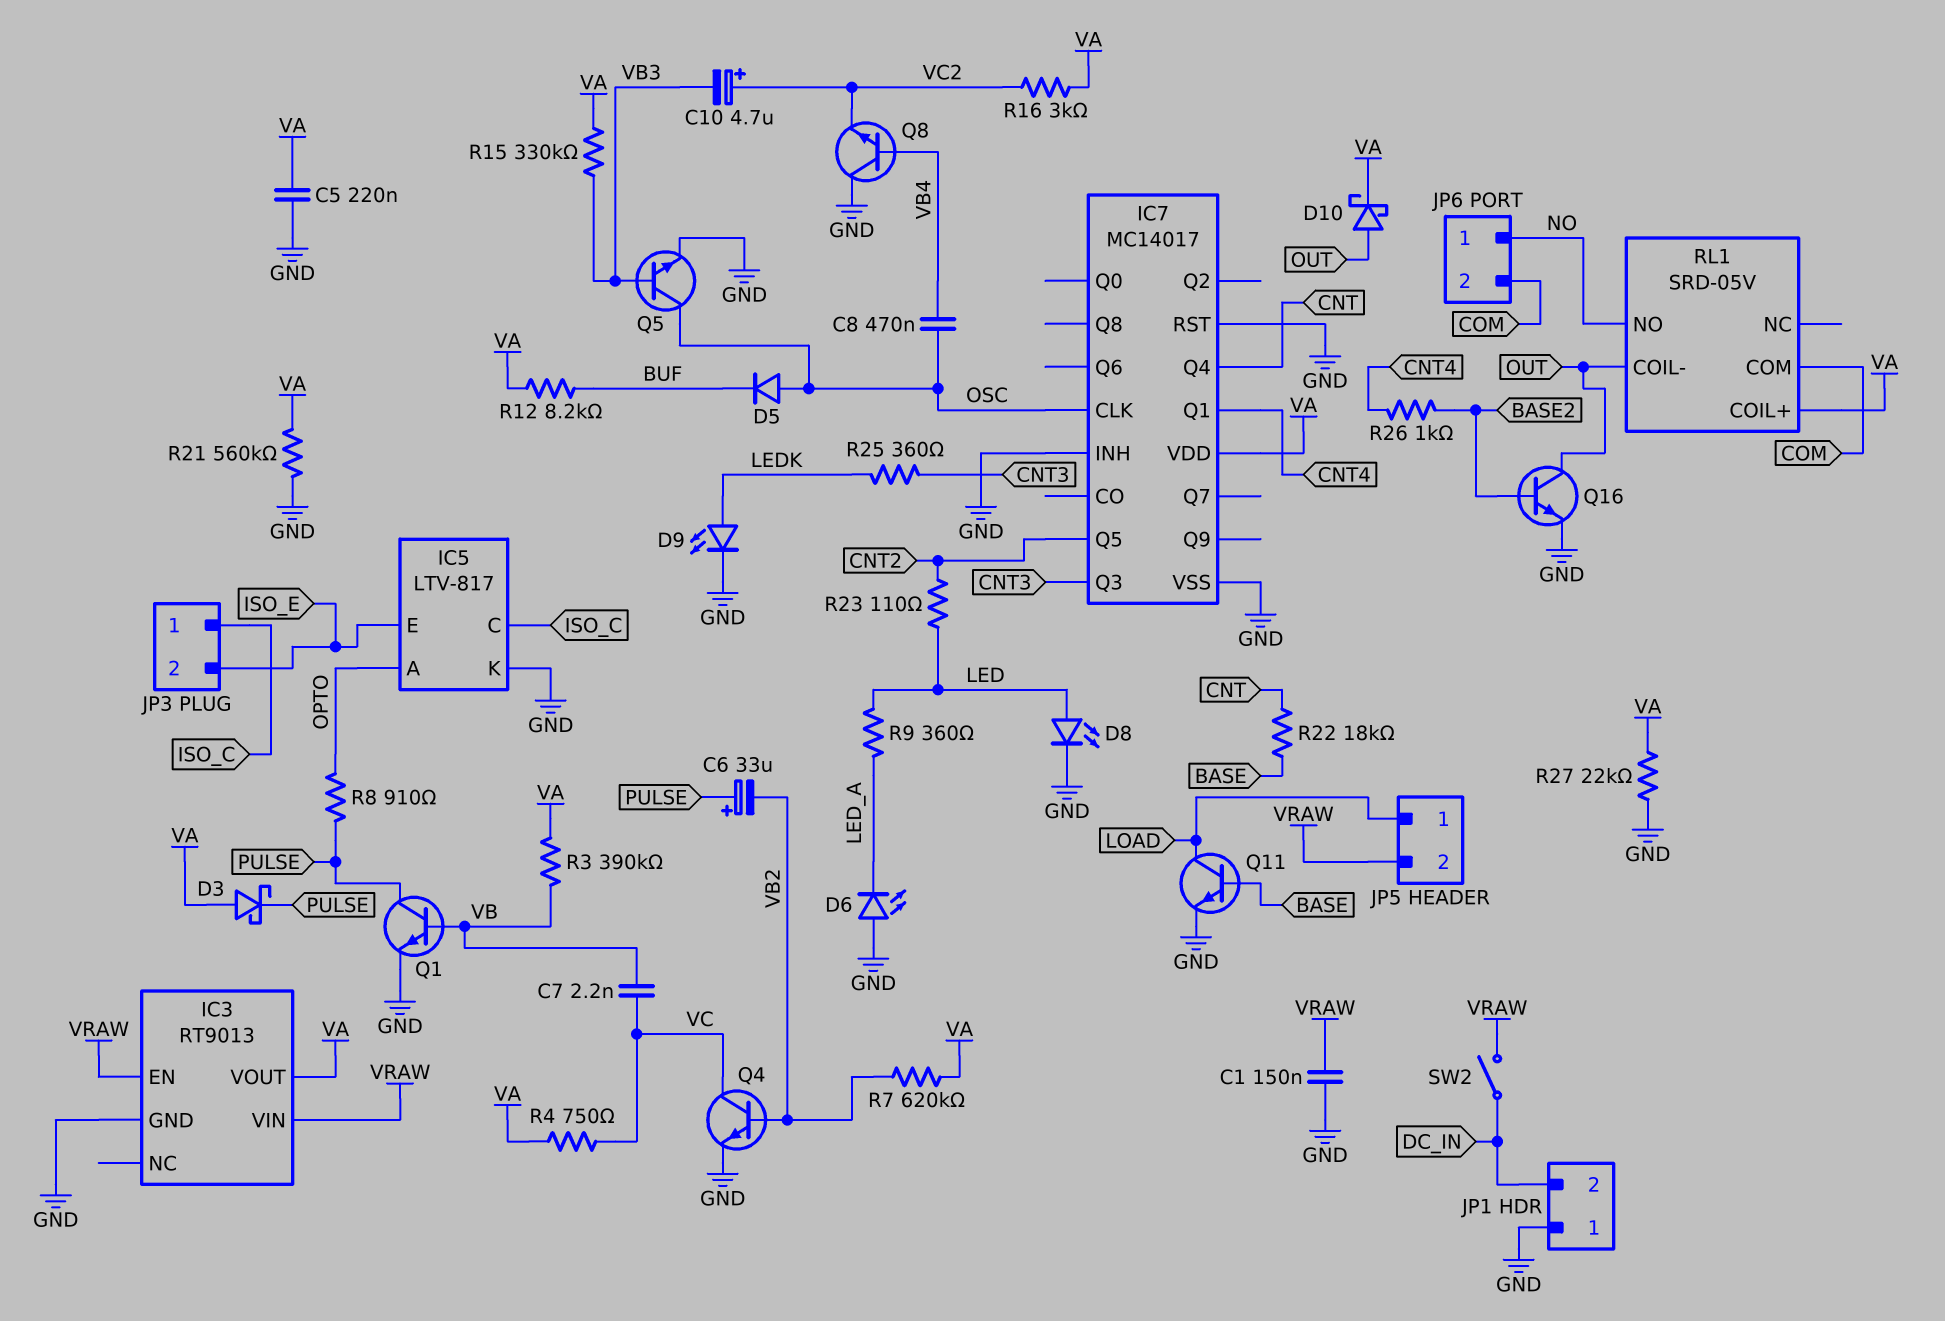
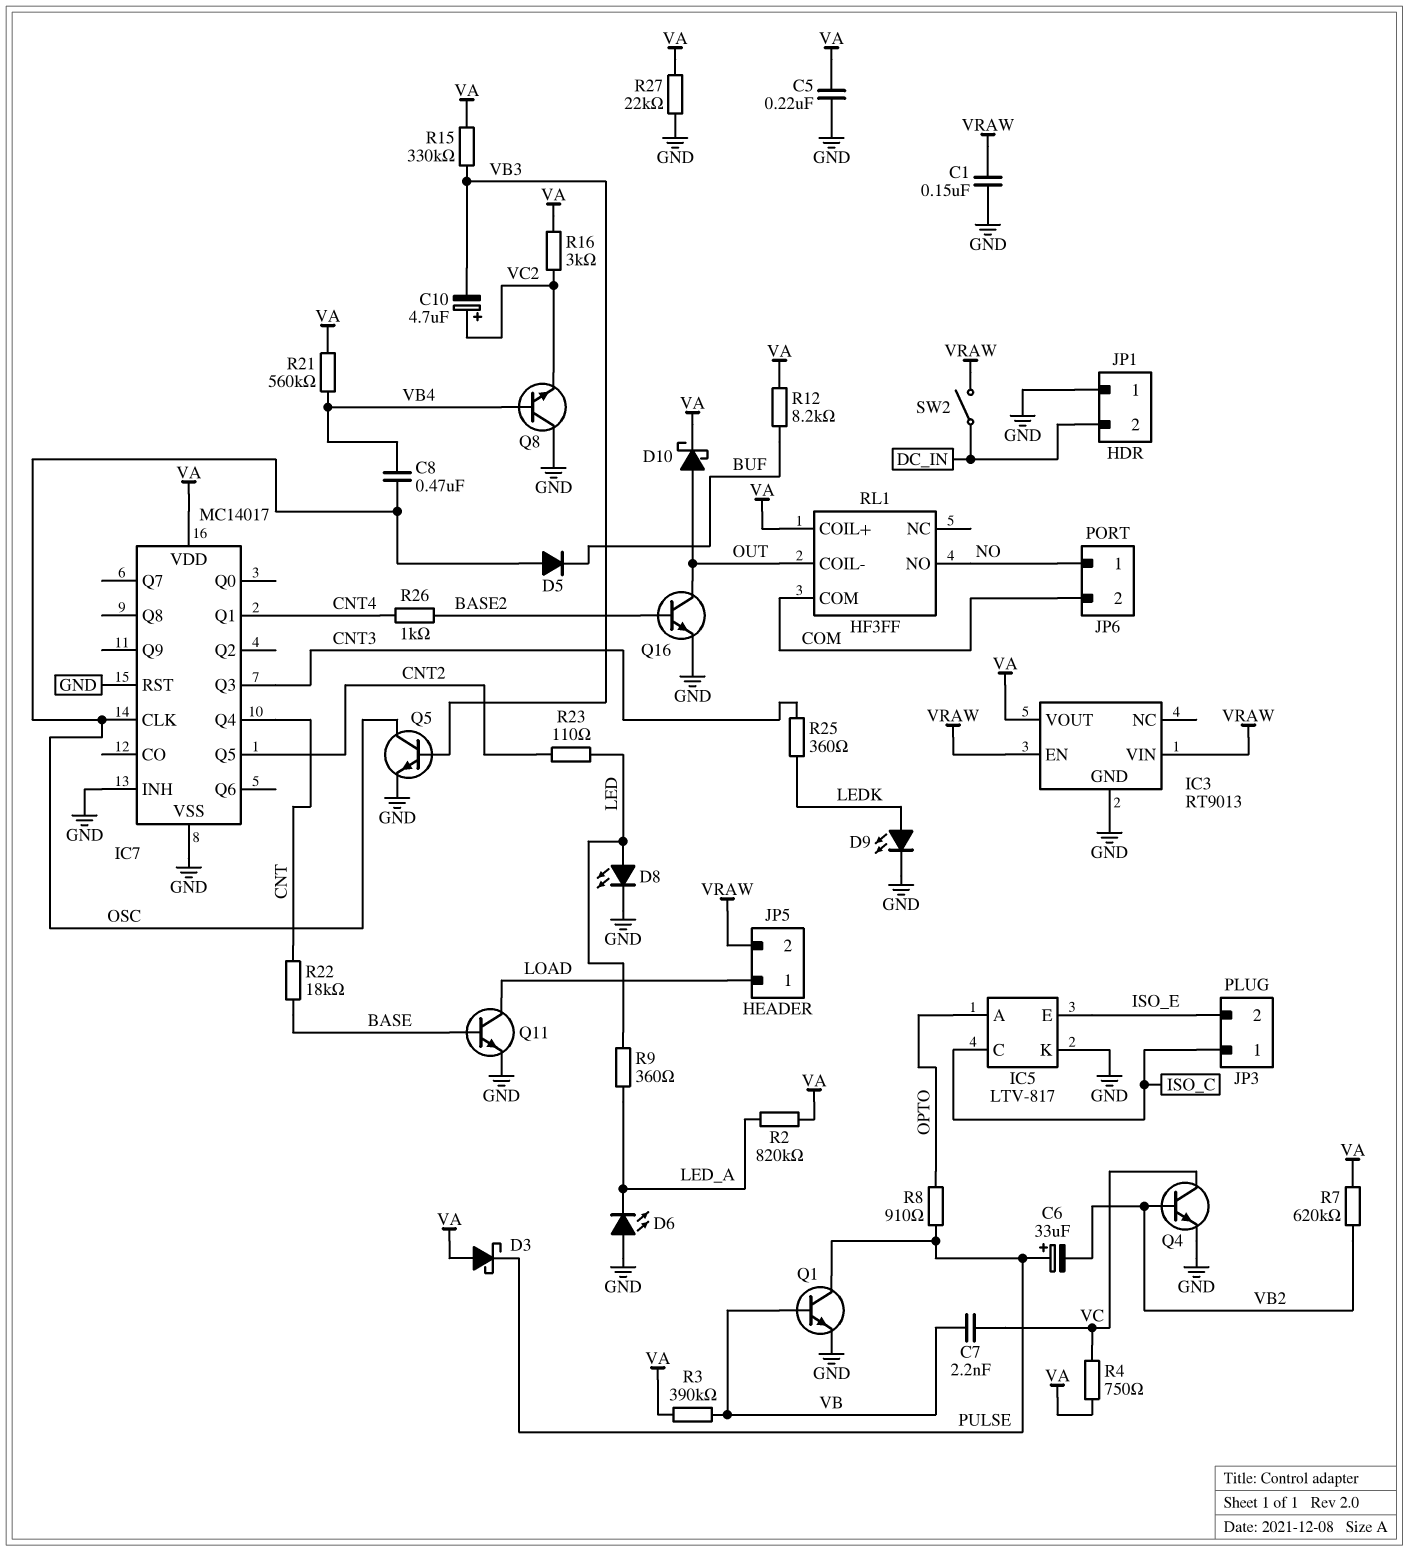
R2: none -> 820k (LED_A, VA)
R21: 560k (GND, VA) -> 560k (VA, VB4)
RL1: SRD-05V -> HF3FF

